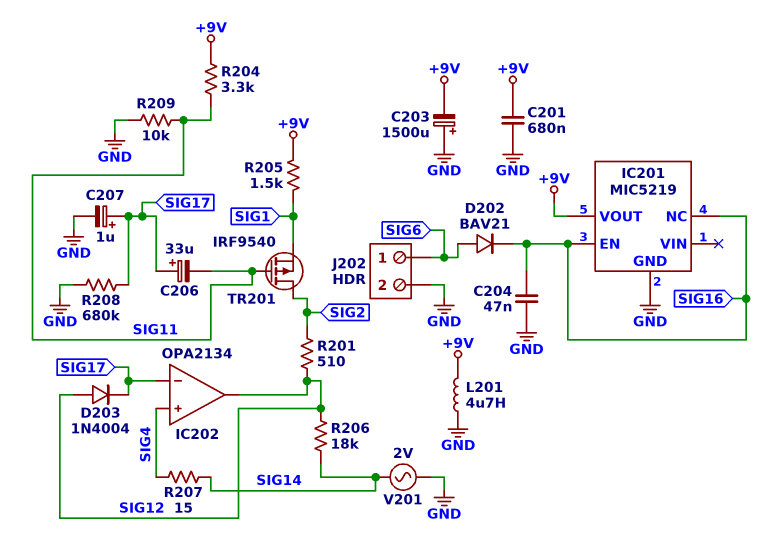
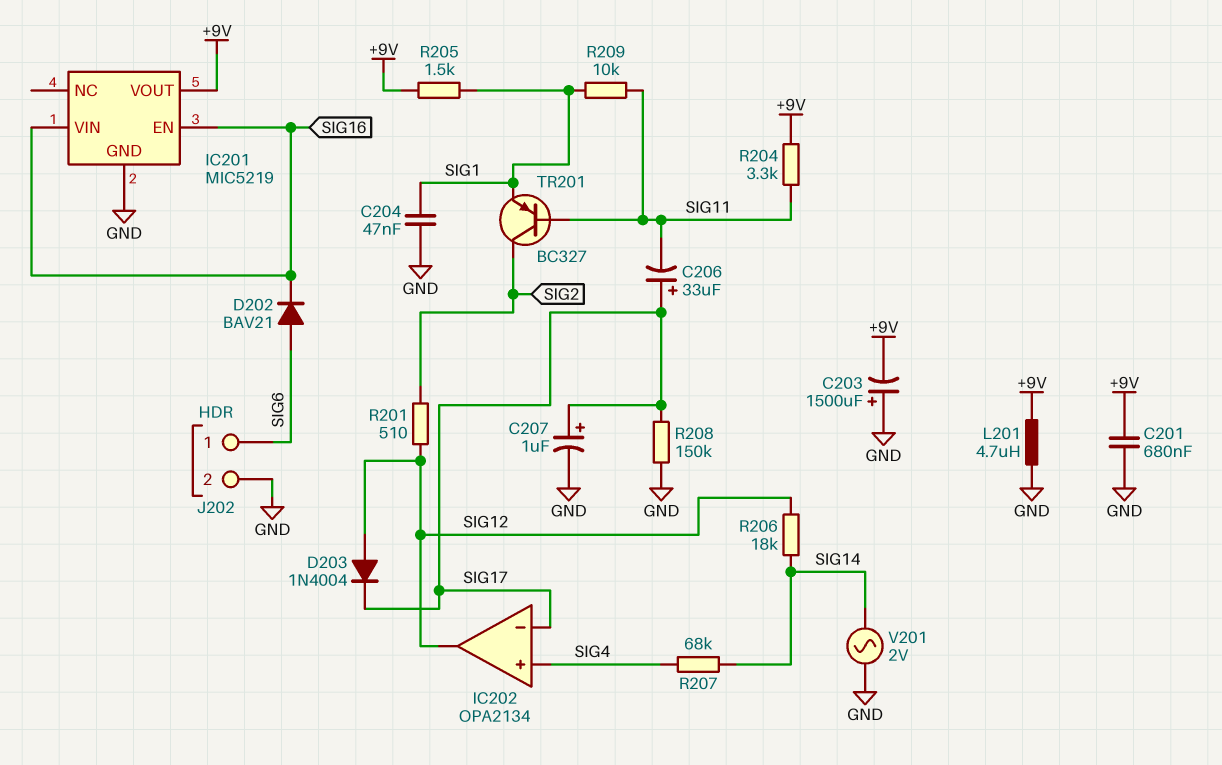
C204: 47nF (GND, SIG16) -> 47nF (GND, SIG1)
IC201 pin NC: SIG16 -> none
IC201 pin VIN: none -> SIG16
R207: 15 (SIG4, SIG14) -> 68k (SIG4, SIG14)
R208: 680k (GND, SIG17) -> 150k (GND, SIG17)
R209: 10k (GND, SIG11) -> 10k (SIG1, SIG11)
TR201: PMOS IRF9540 (G SIG11, D SIG2, S SIG1) -> PNP BC327 (B SIG11, C SIG2, E SIG1)

